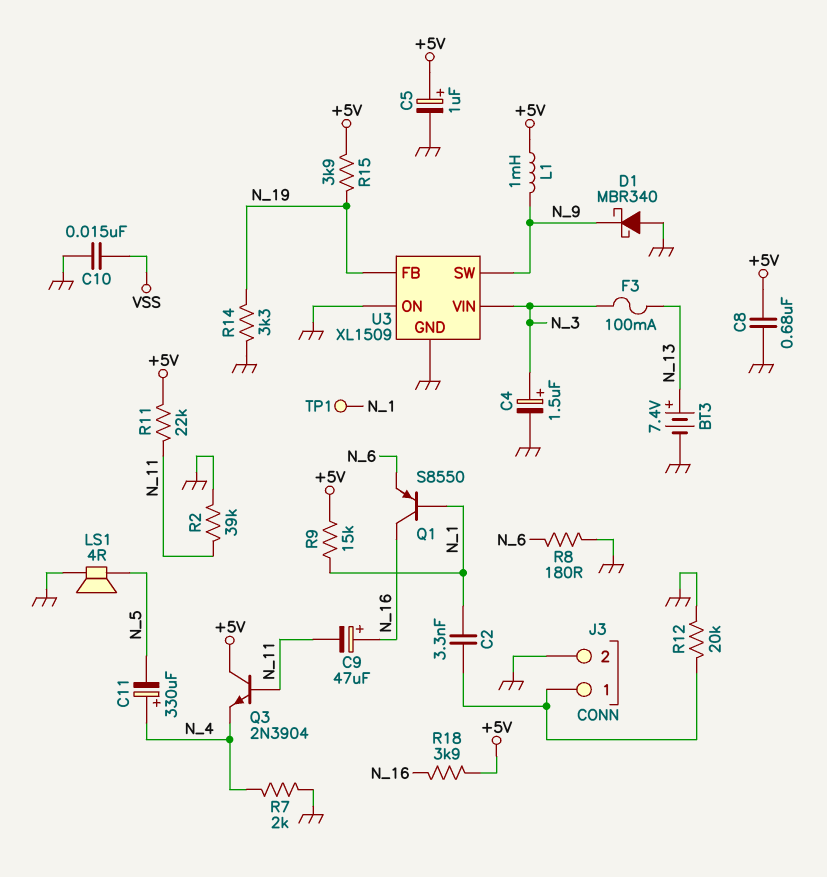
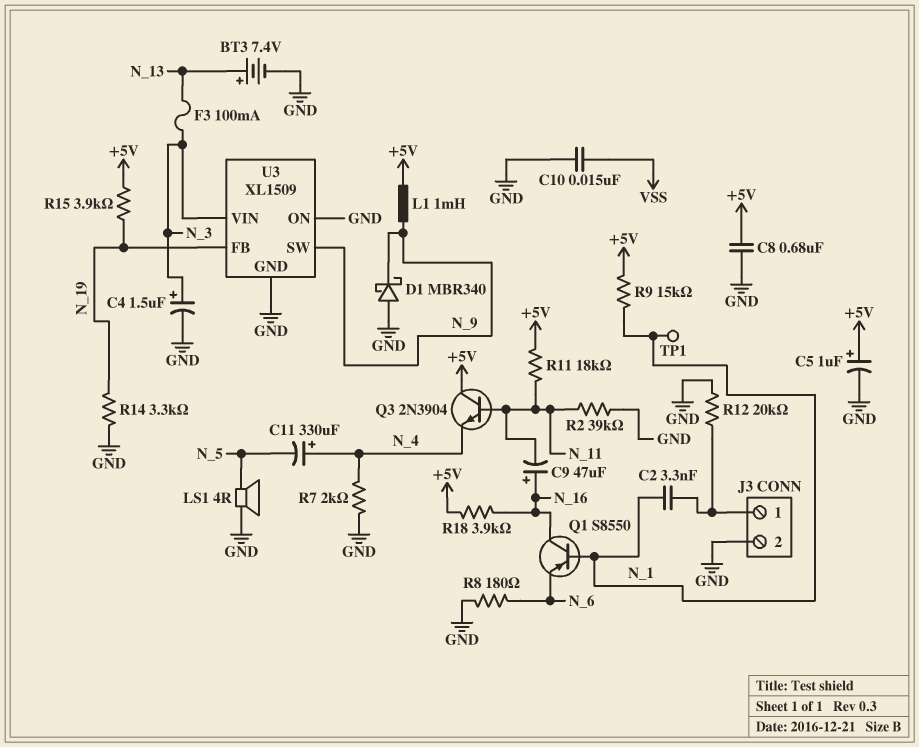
R11: 22k (+5V, N_11) -> 18k (+5V, N_11)

